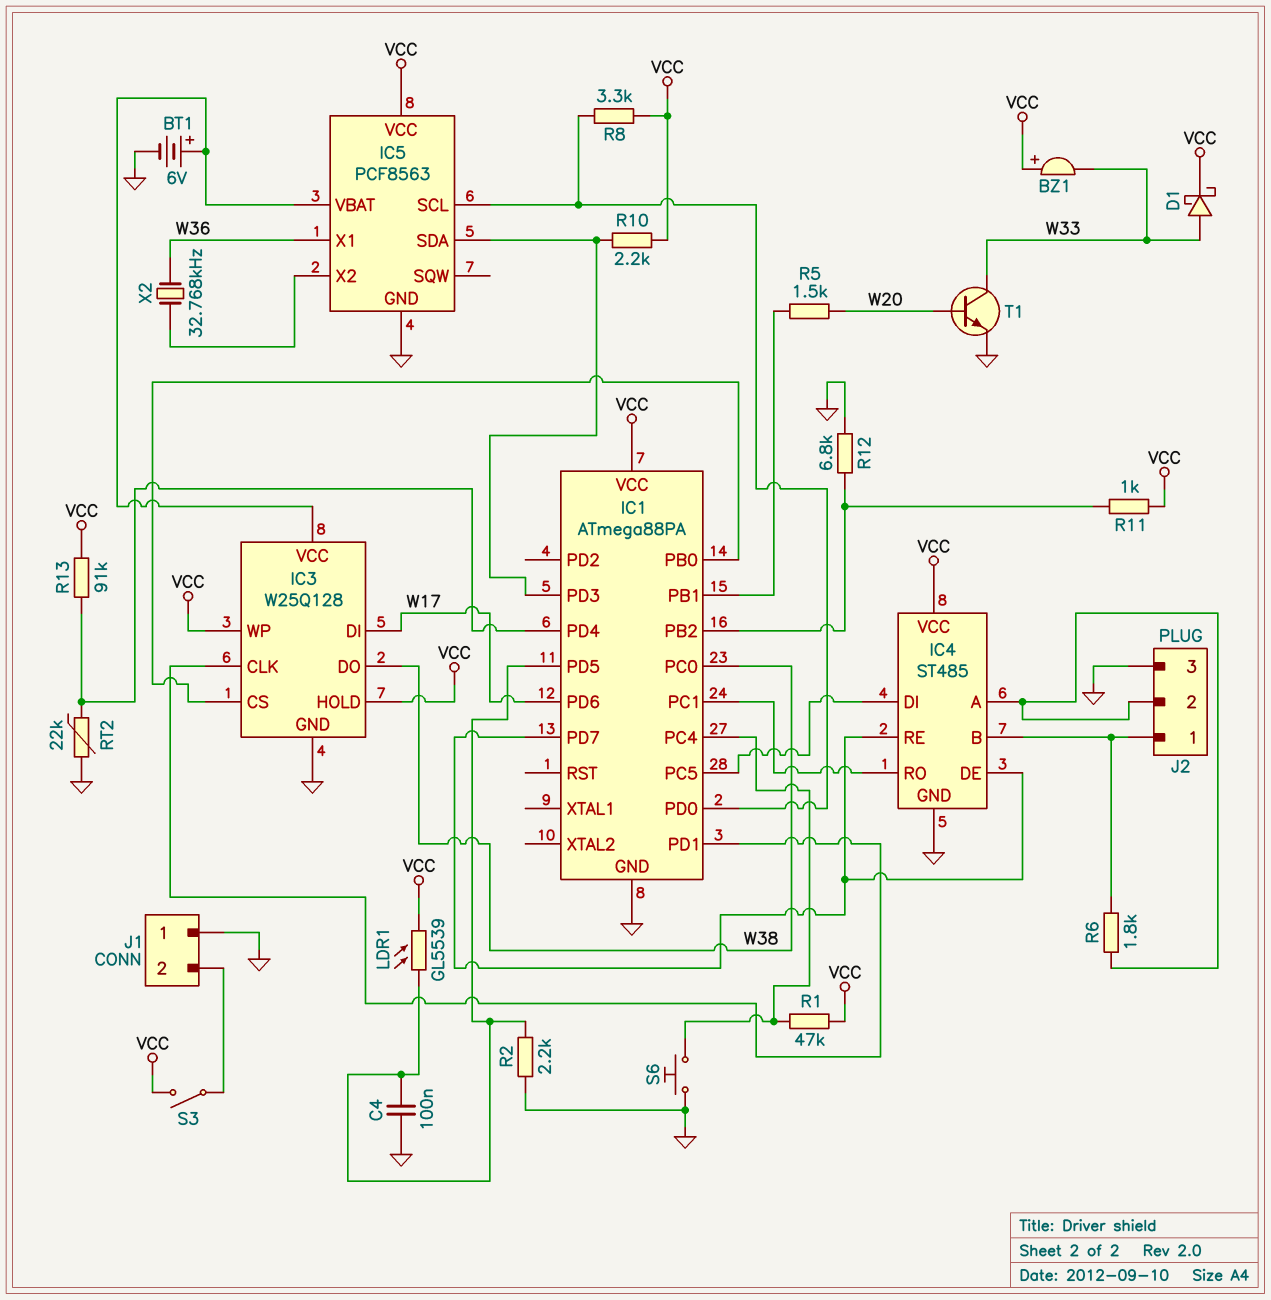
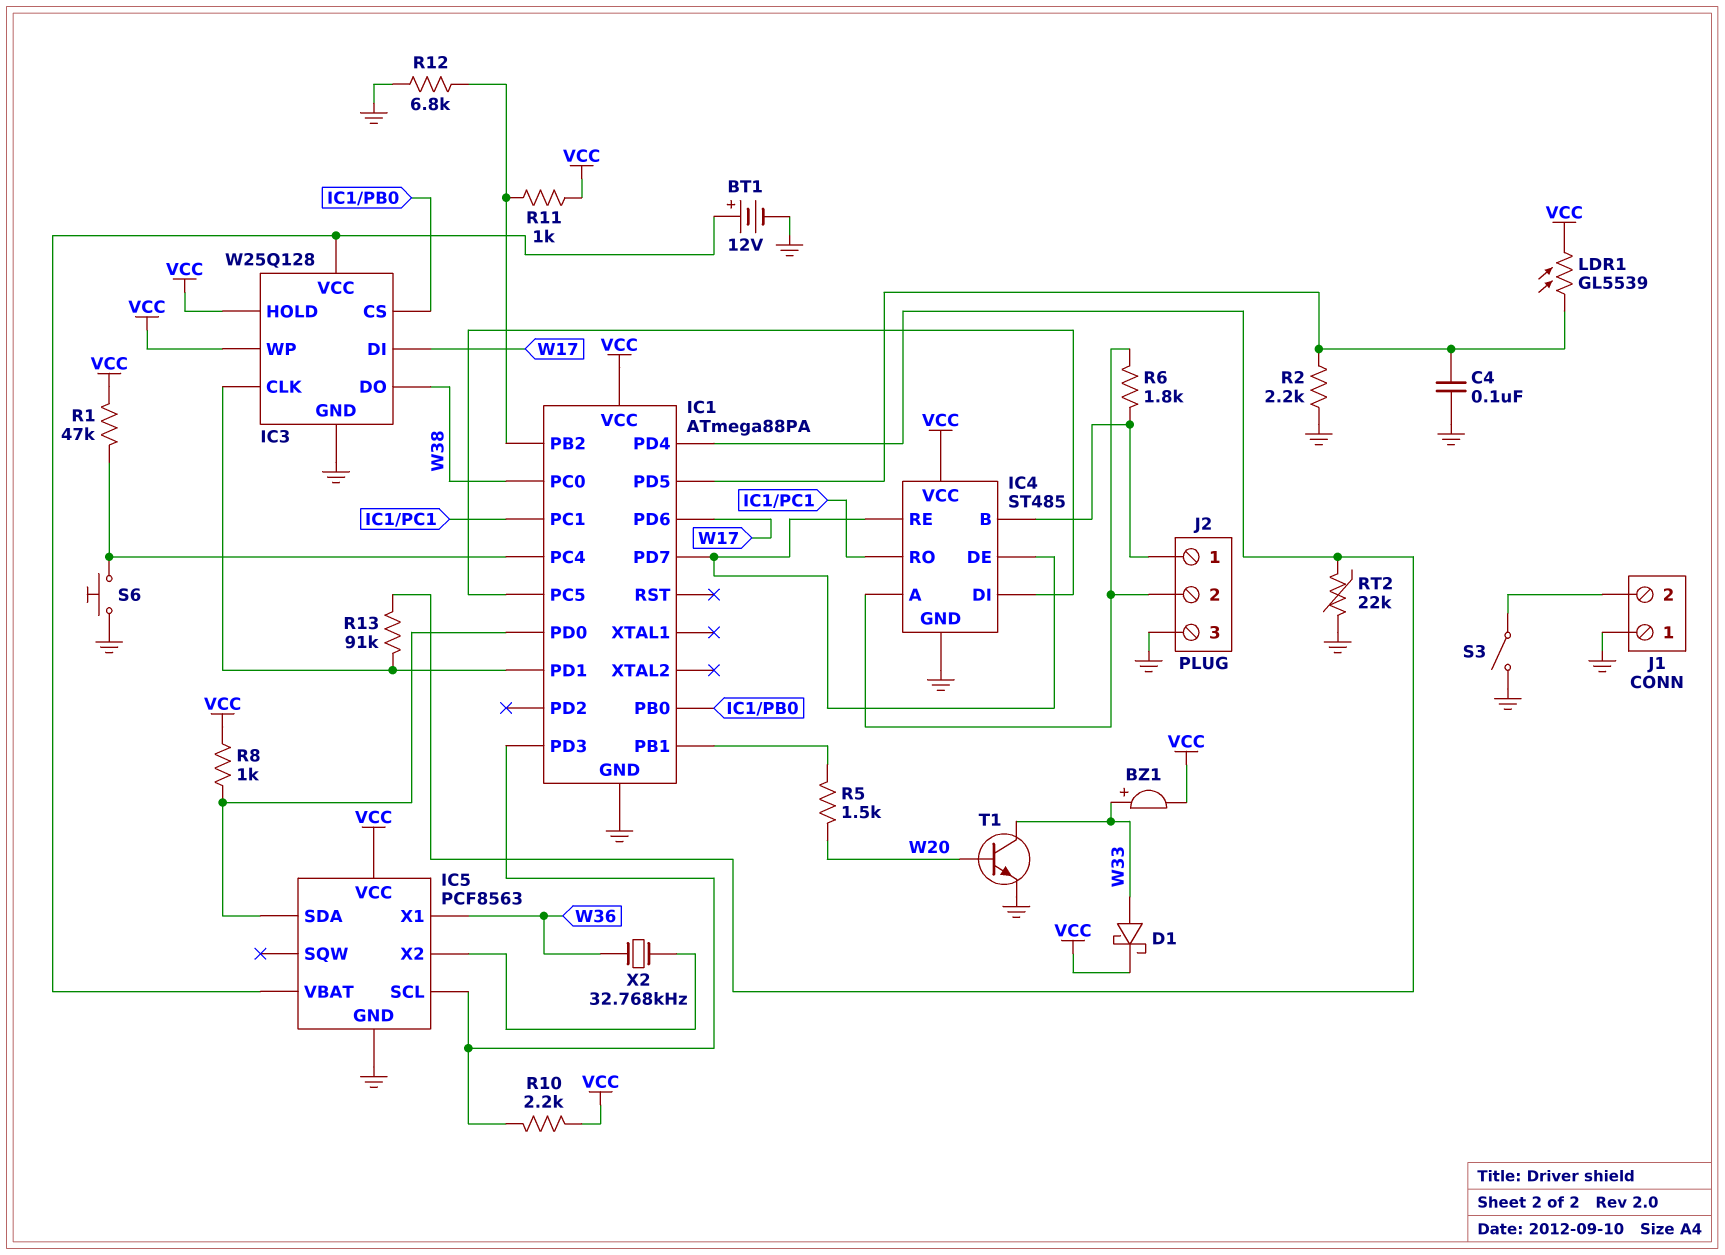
BT1: 6V (plus IC3/VCC, minus GND) -> 12V (plus IC3/VCC, minus GND)
BZ1: buzzer (plus VCC, minus W33) -> buzzer (plus W33, minus VCC)
IC5 pin SCL: IC1/PD0 -> IC1/PD3
IC5 pin SDA: IC1/PD3 -> IC1/PD0
R8: 3.3k (IC1/PD0, VCC) -> 1k (IC1/PD0, VCC)
R13: 91k (IC1/PD4, VCC) -> 91k (IC1/PD1, IC1/PD4)
S3: switch (J1/2, VCC) -> switch (GND, J1/2)

